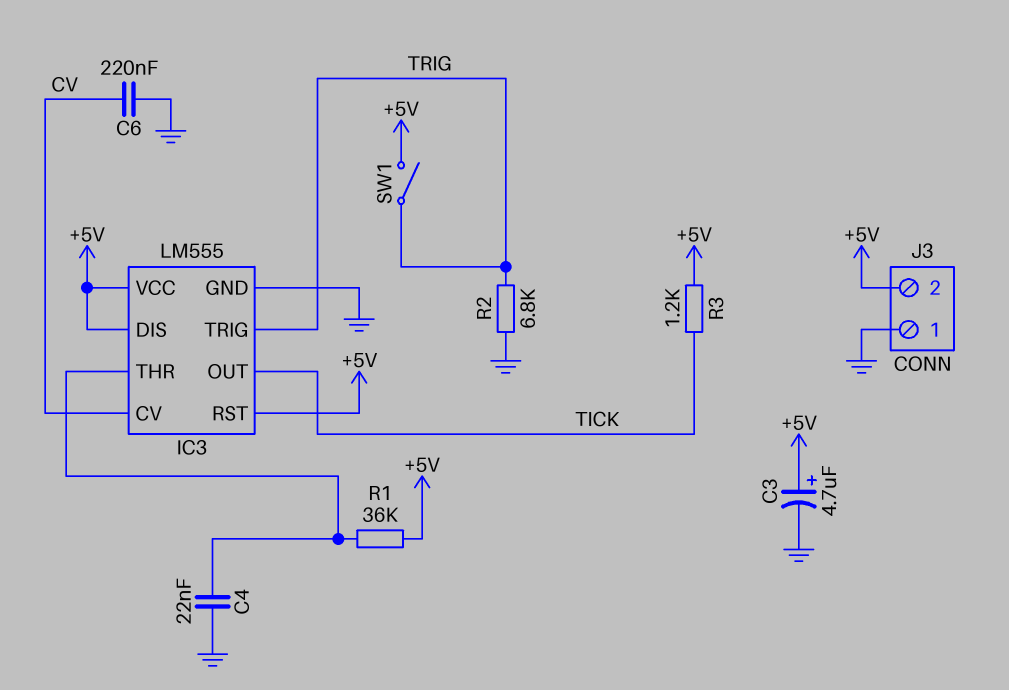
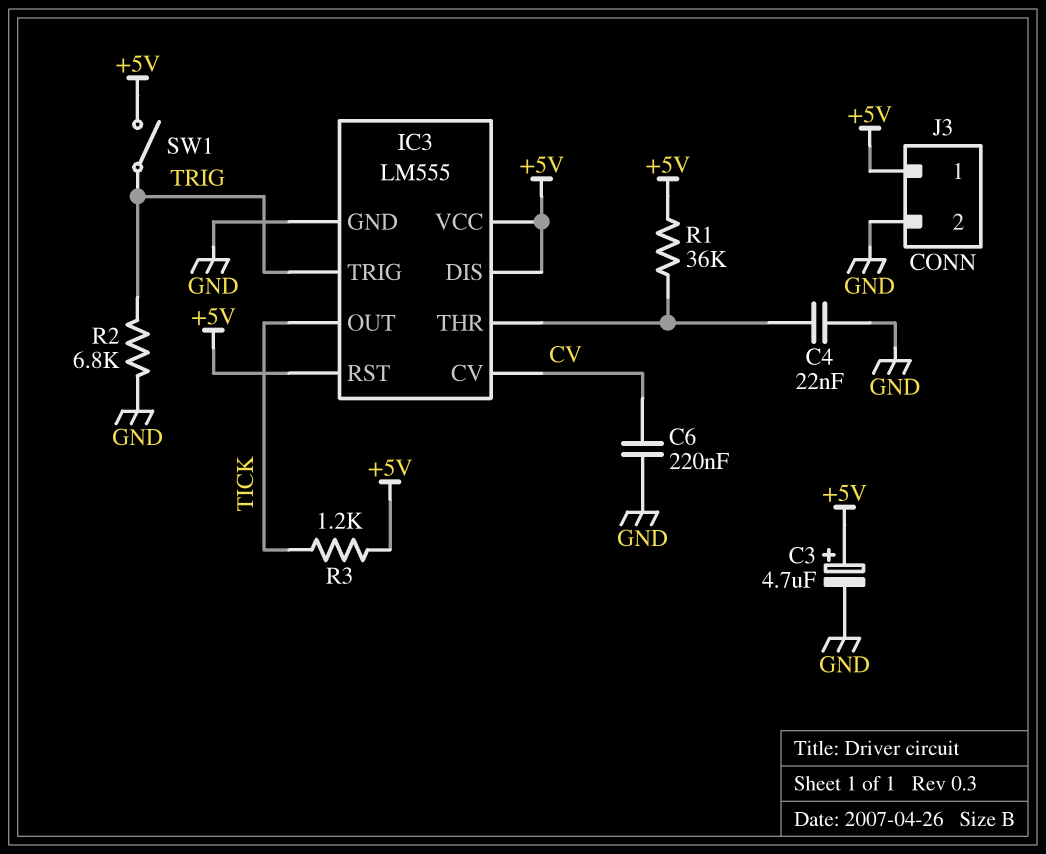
J3 pin 1: GND -> +5V
J3 pin 2: +5V -> GND

